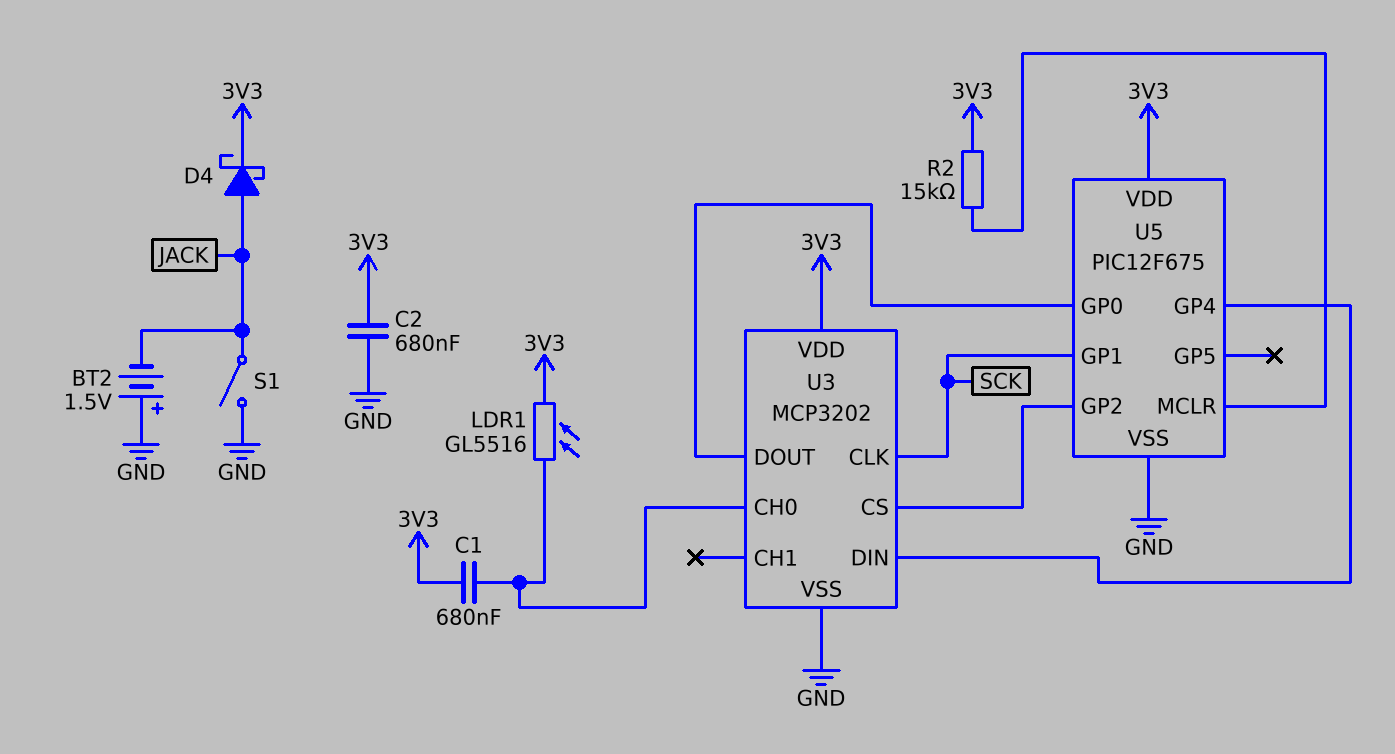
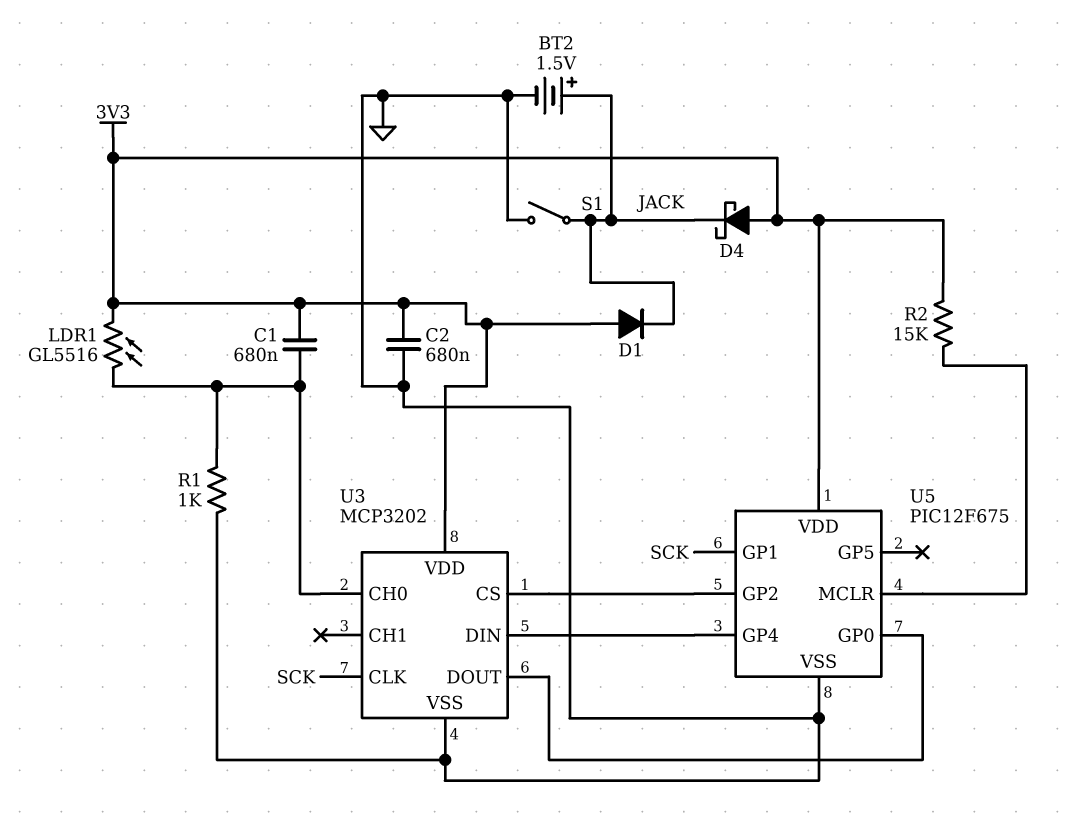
BT2: 1.5V (plus GND, minus JACK) -> 1.5V (plus JACK, minus GND)
D1: none -> diode (A 3V3, K JACK)
D4: schottky (A JACK, K 3V3) -> schottky (A 3V3, K JACK)
R1: none -> 1k (GND, U3/CH0)

